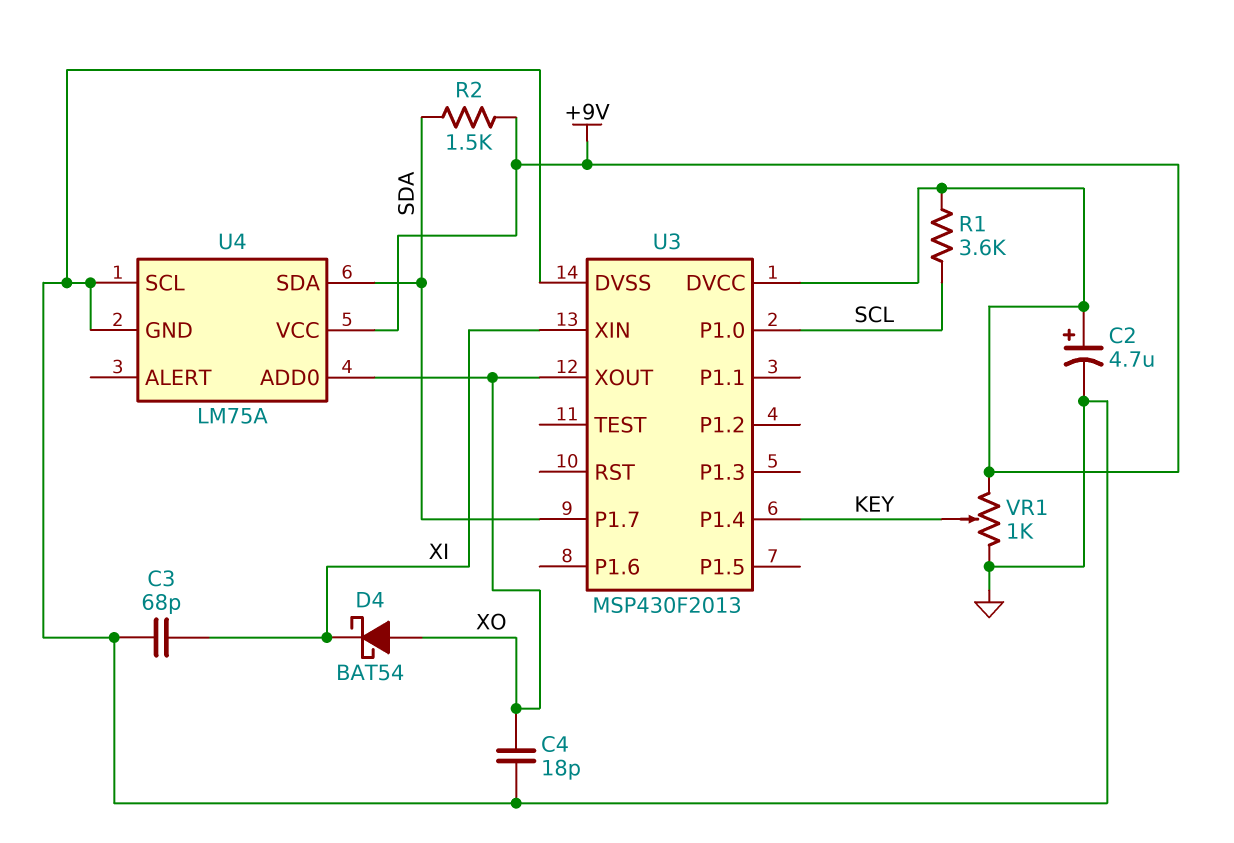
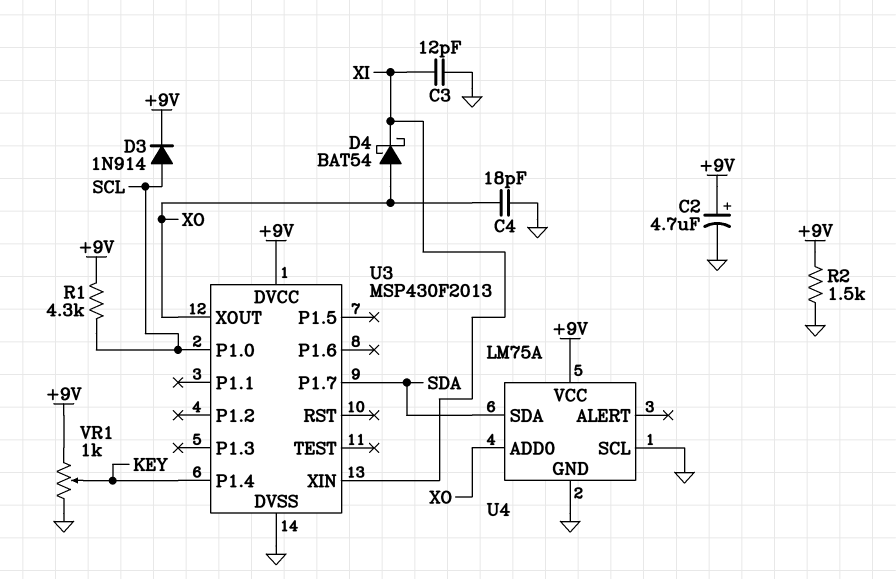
C3: 68pF (GND, XI) -> 12pF (GND, XI)
D3: none -> diode 1N914 (A SCL, K +9V)
R1: 3.6k (+9V, SCL) -> 4.3k (+9V, SCL)
R2: 1.5k (+9V, SDA) -> 1.5k (+9V, GND)

